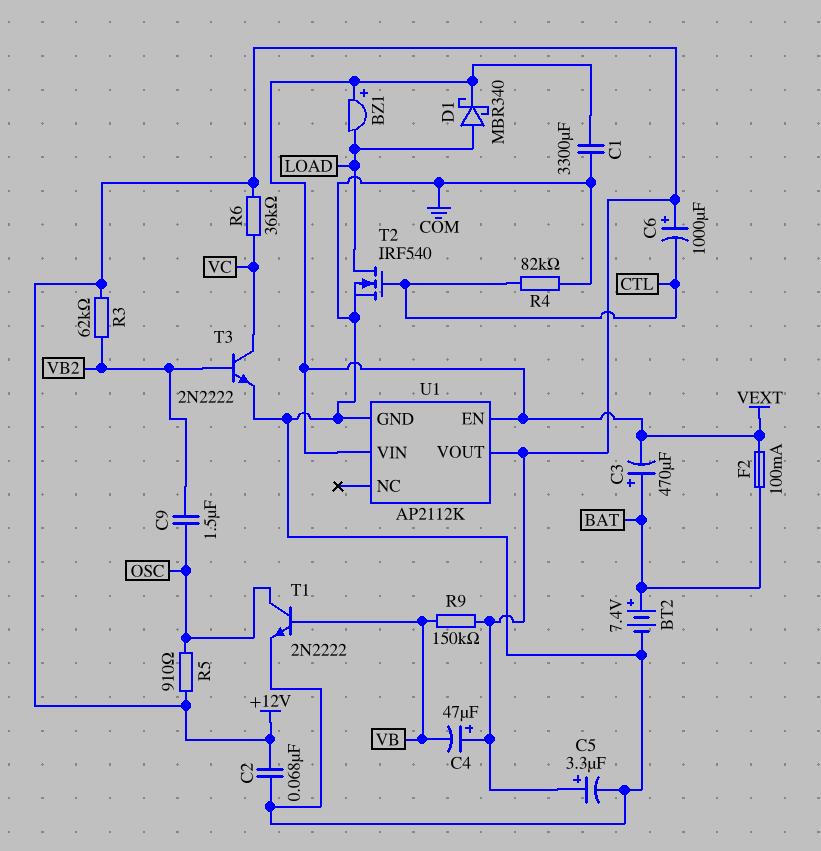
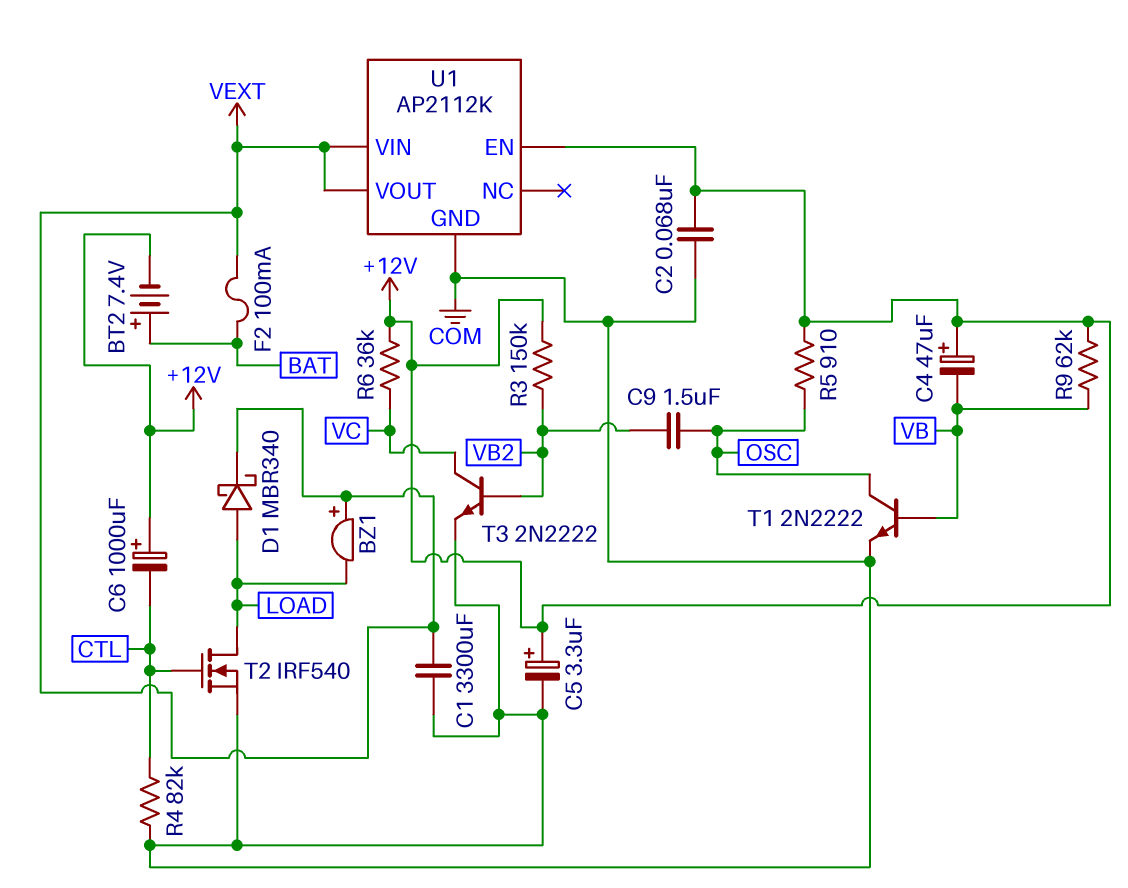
BT2: 7.4V (plus BAT, minus COM) -> 7.4V (plus BAT, minus +12V)
C3: 470uF (plus BAT, minus VEXT) -> none
R3: 62k (+12V, VB2) -> 150k (+12V, VB2)
R9: 150k (+12V, VB) -> 62k (+12V, VB)
U1 pin EN: VEXT -> +12V
U1 pin VOUT: +12V -> VEXT

